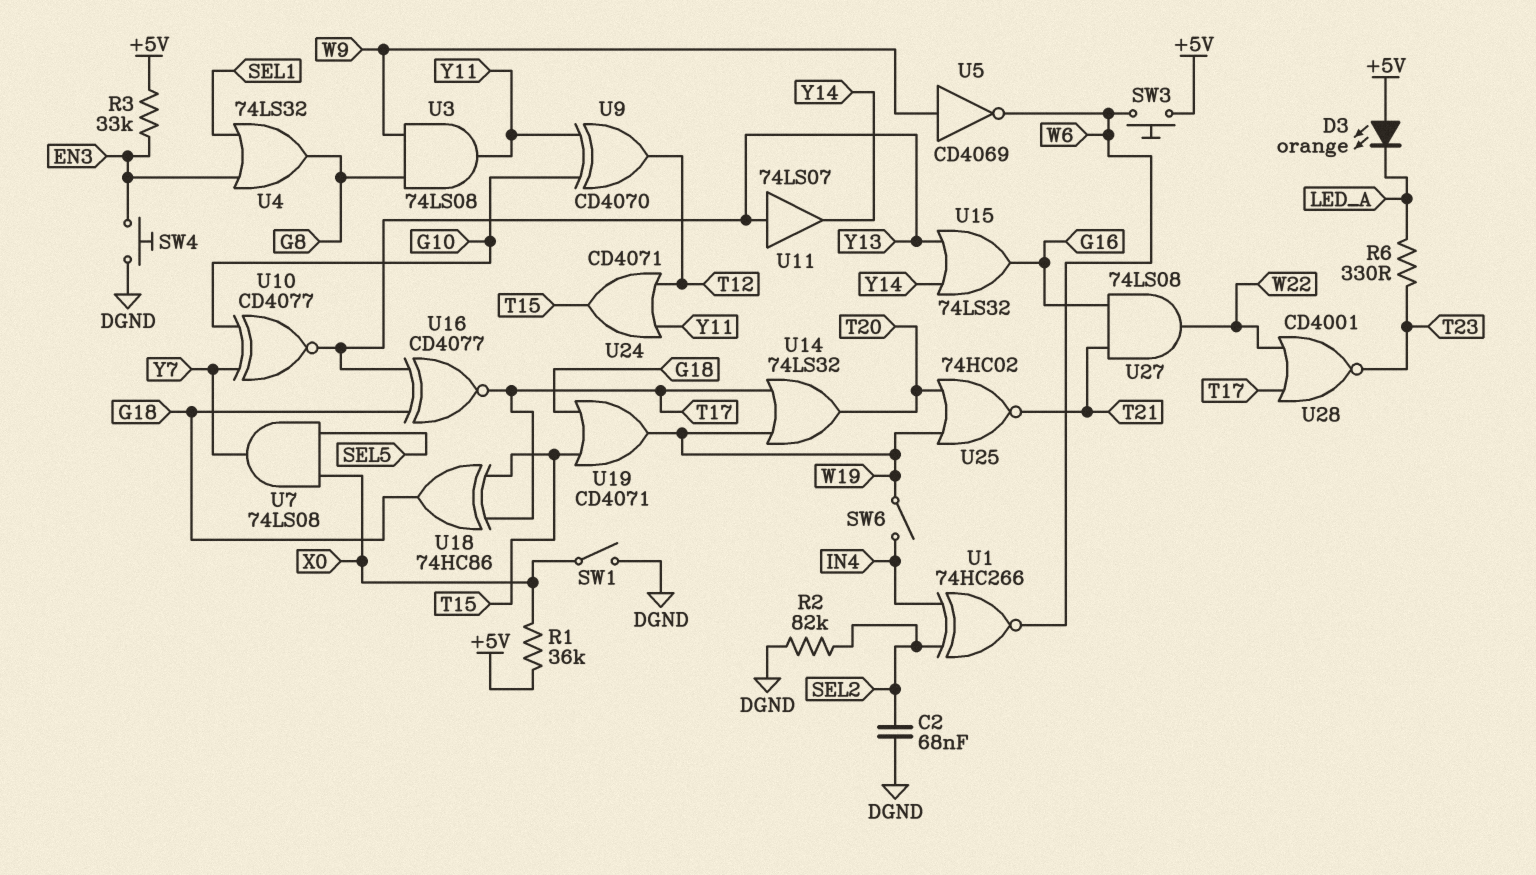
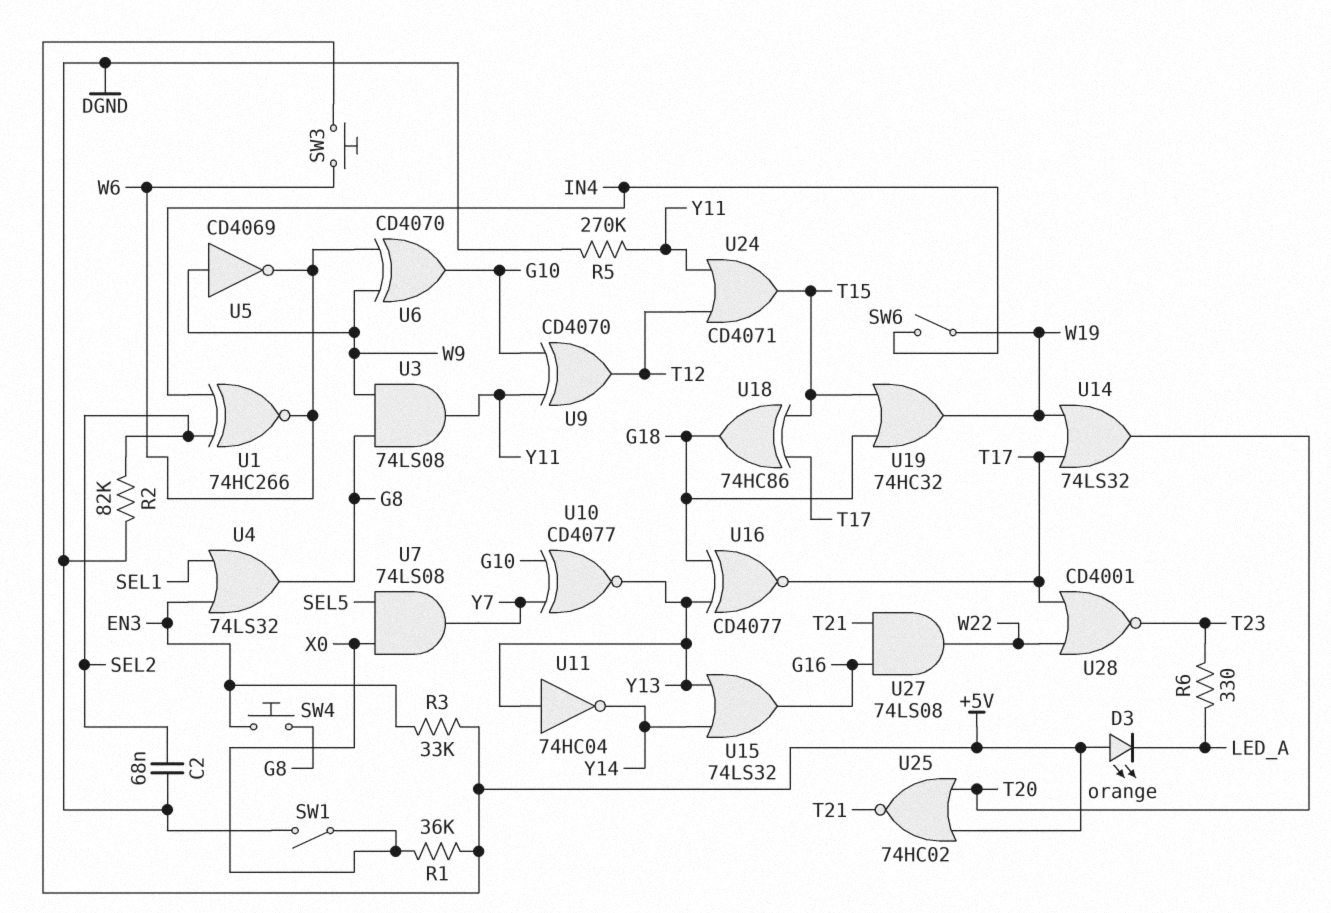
R5: none -> 270k (DGND, Y11)
SW4: button (DGND, EN3) -> button (EN3, G8)
U6: none -> XOR CD4070 (in W6, in W9, out G10)
U11: buffer 74LS07 (in Y13, out Y14) -> NOT 74HC04 (in Y13, out Y14)
U19: OR CD4071 (in G18, in T15, out W19) -> OR 74HC32 (in G18, in T15, out W19)
U25: NOR 74HC02 (in T20, in W19, out T21) -> NOR 74HC02 (in +5V, in T20, out T21)

